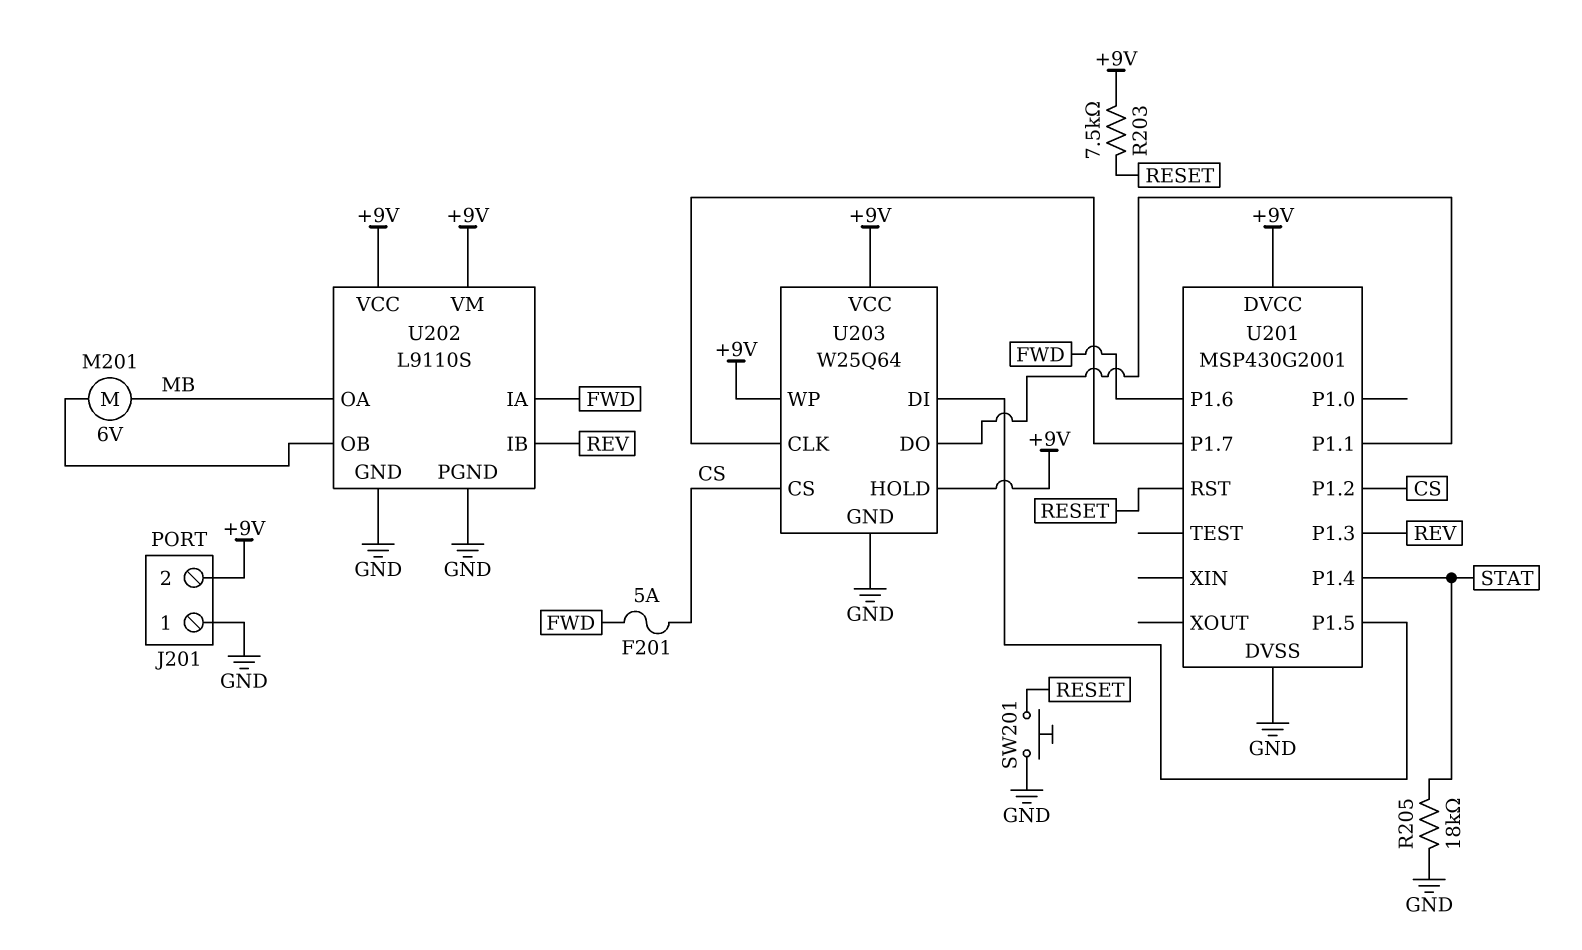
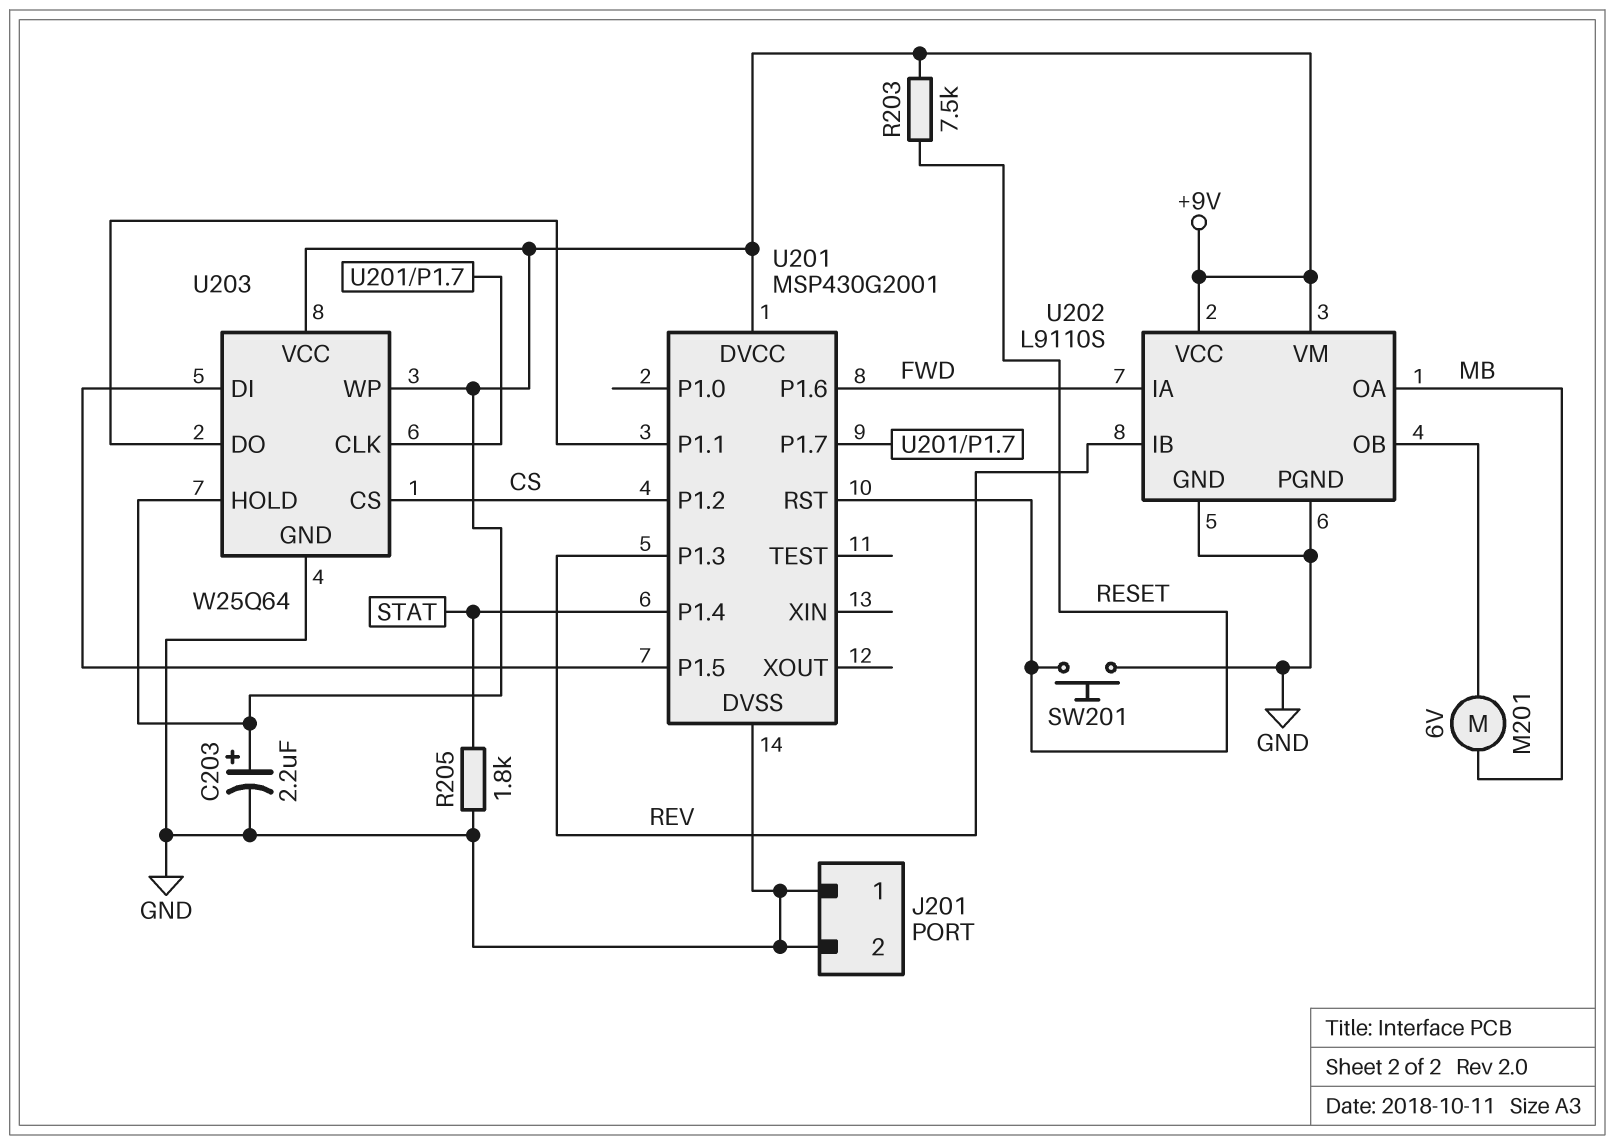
C203: none -> 2.2uF (plus +9V, minus GND)
F201: 5A (CS, FWD) -> none
J201 pin 2: +9V -> GND
R205: 18k (GND, STAT) -> 1.8k (GND, STAT)

